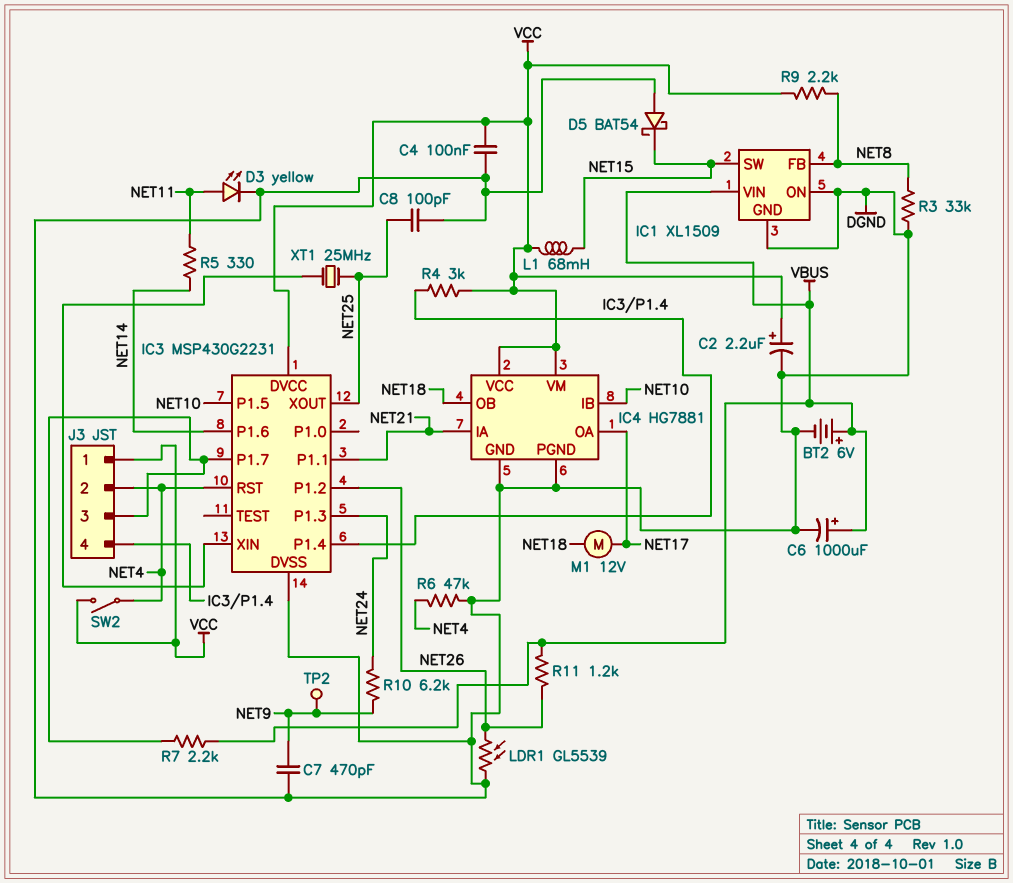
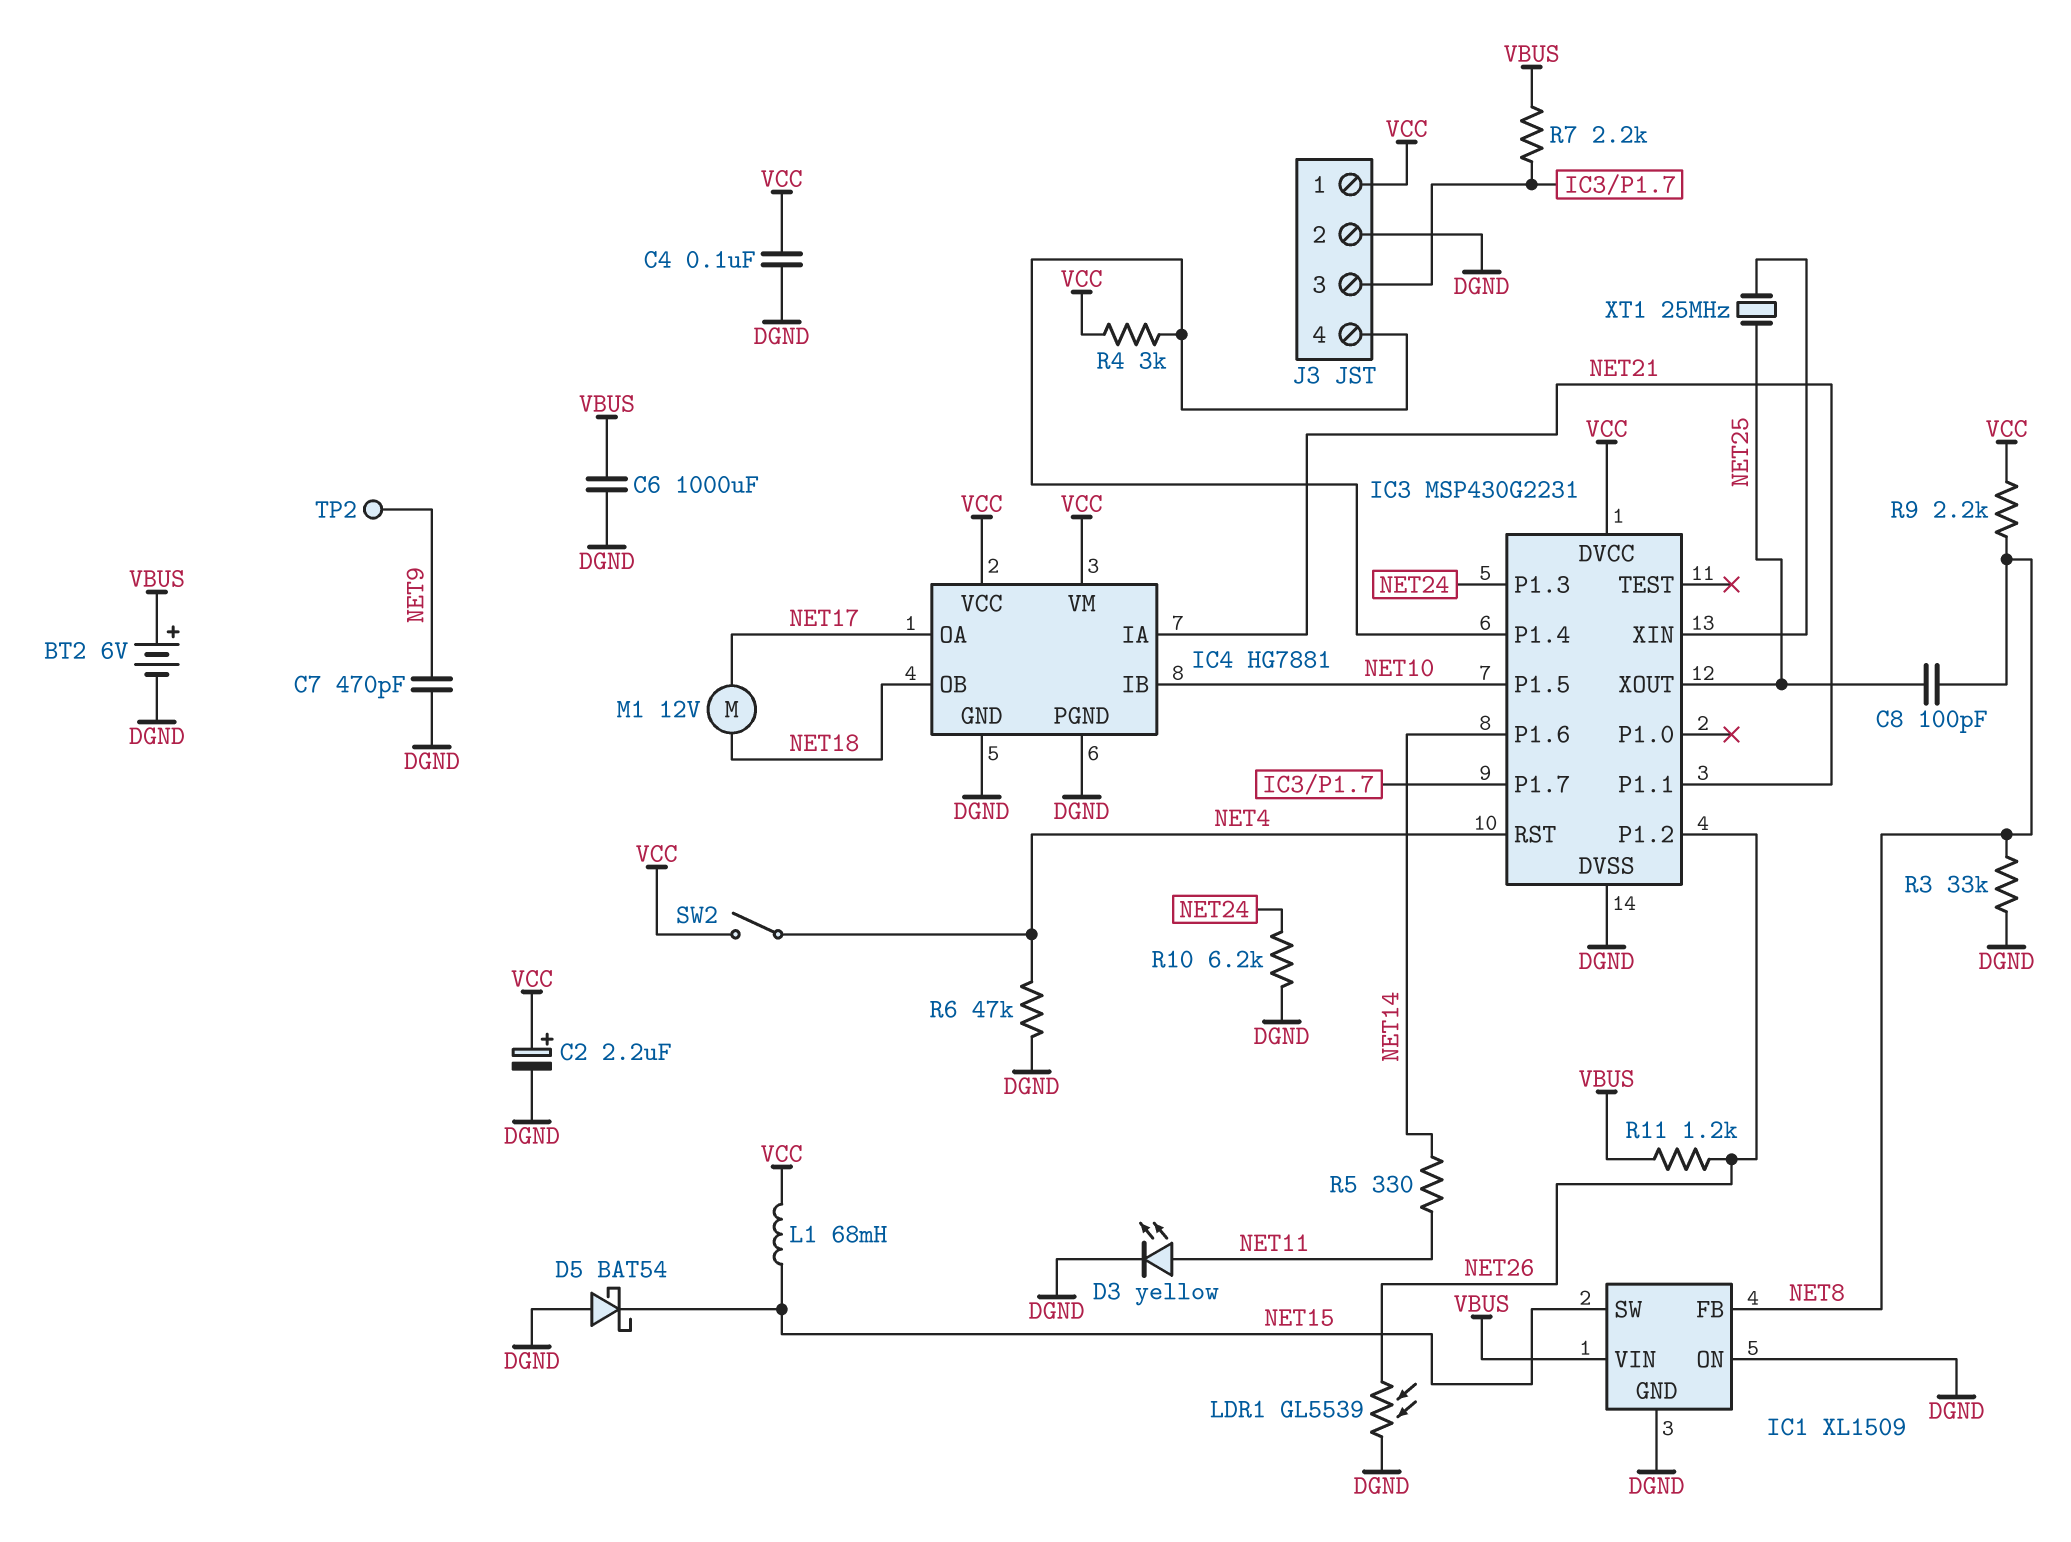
C6: 1000uF (plus VBUS, minus DGND) -> 1000uF (DGND, VBUS)
C8: 100pF (DGND, NET25) -> 100pF (NET8, NET25)
J3 pin 2: NET4 -> DGND
R10: 6.2k (NET9, NET24) -> 6.2k (DGND, NET24)

